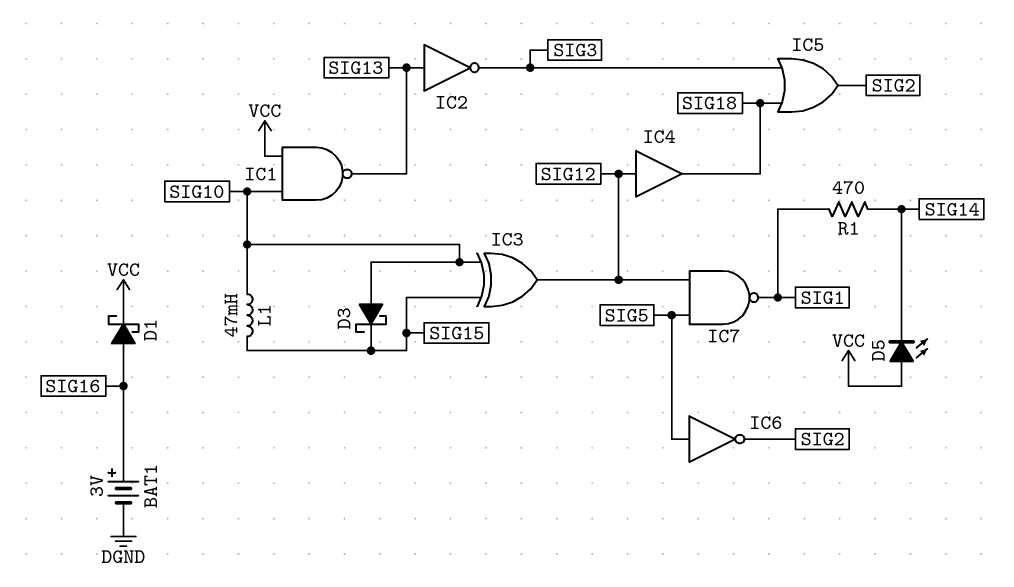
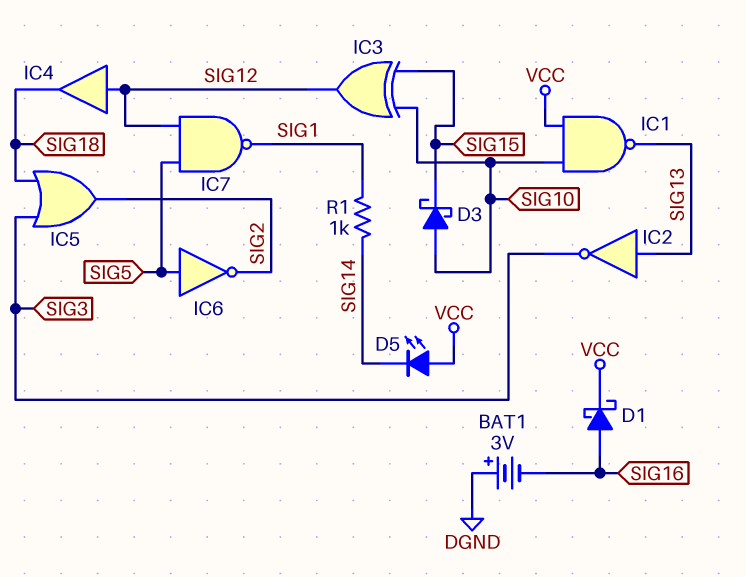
BAT1: 3V (plus SIG16, minus DGND) -> 3V (plus DGND, minus SIG16)
L1: 47mH (SIG10, SIG15) -> none
R1: 470 (SIG1, SIG14) -> 1k (SIG1, SIG14)

